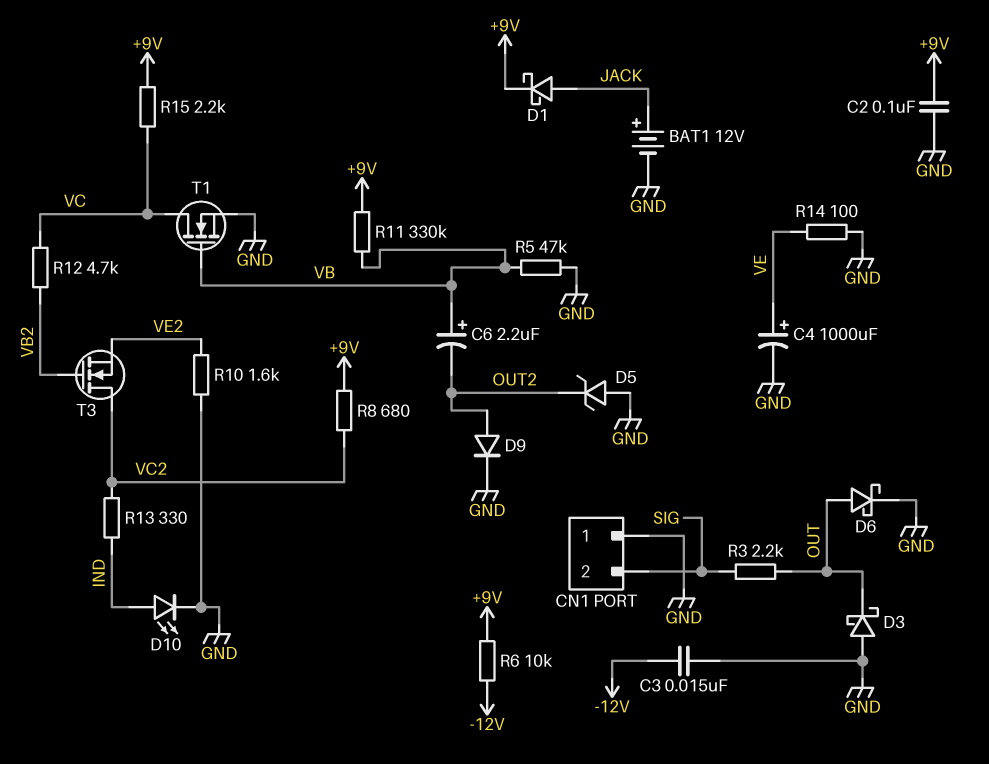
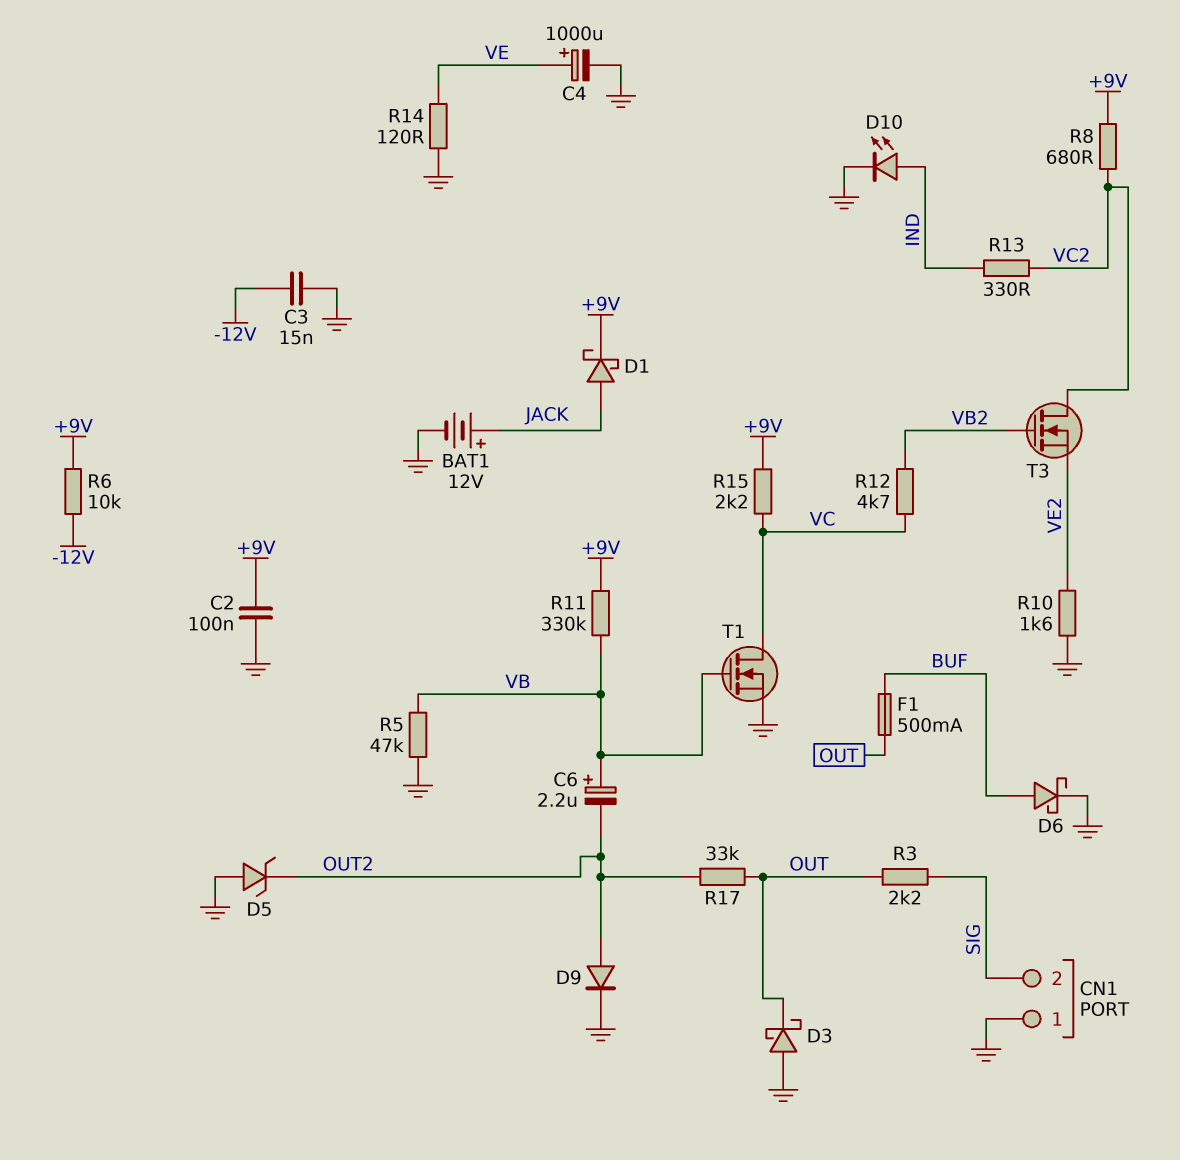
D6: schottky (A OUT, K GND) -> schottky (A BUF, K GND)
F1: none -> 500mA (BUF, OUT)
R14: 100 (GND, VE) -> 120 (GND, VE)
R17: none -> 33k (OUT, OUT2)

